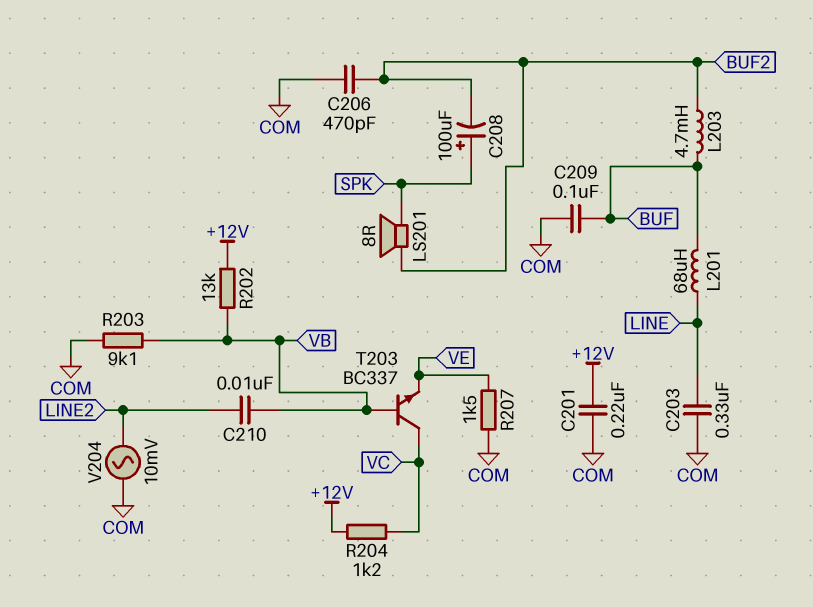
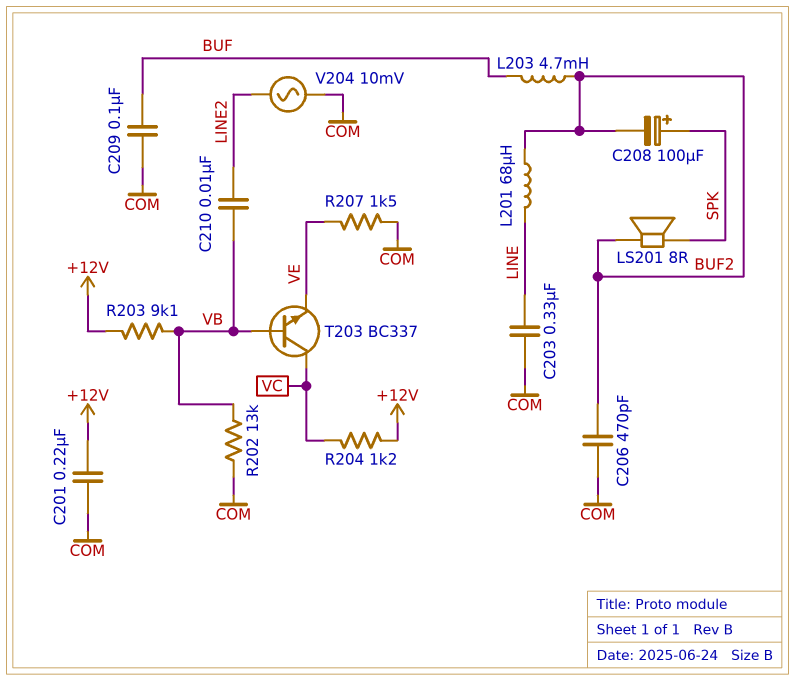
L201: 68uH (BUF, LINE) -> 68uH (BUF2, LINE)
R202: 13k (+12V, VB) -> 13k (COM, VB)
R203: 9.1k (COM, VB) -> 9.1k (+12V, VB)

